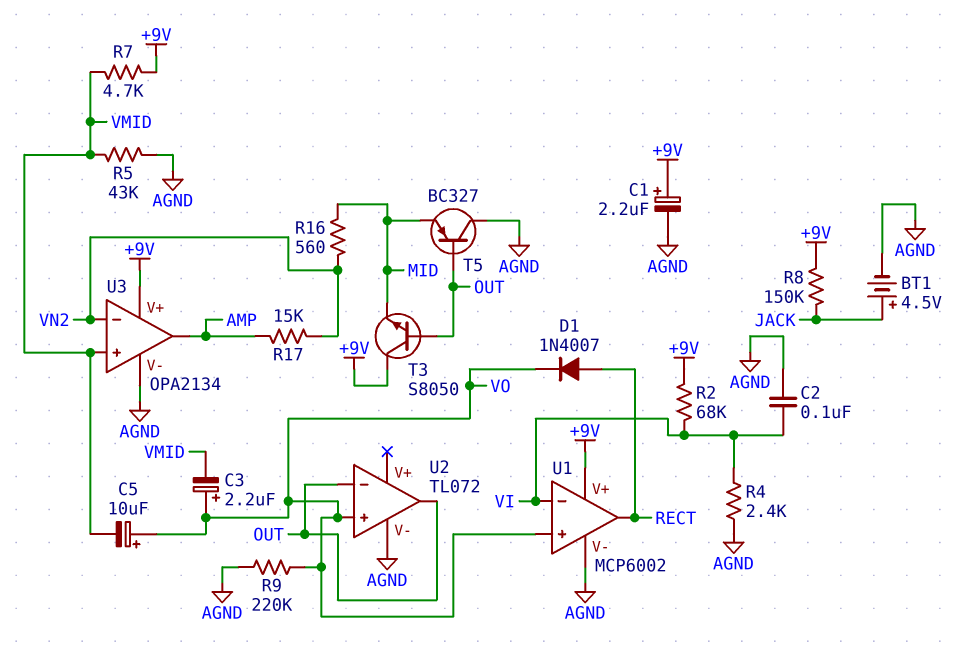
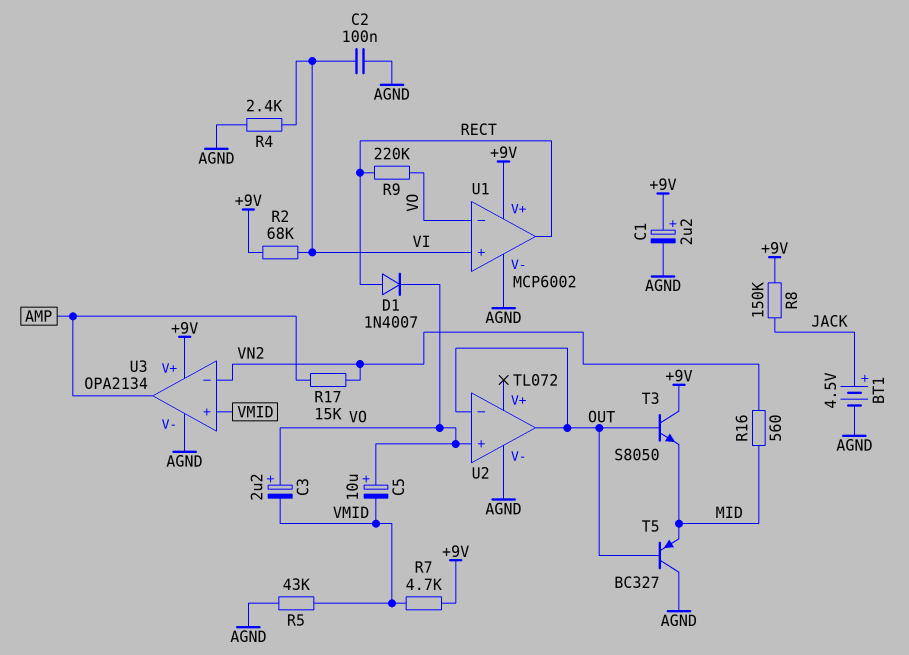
R9: 220k (AGND, VO) -> 220k (RECT, VO)
U1 pin in+: VO -> VI
U1 pin in-: VI -> VO

